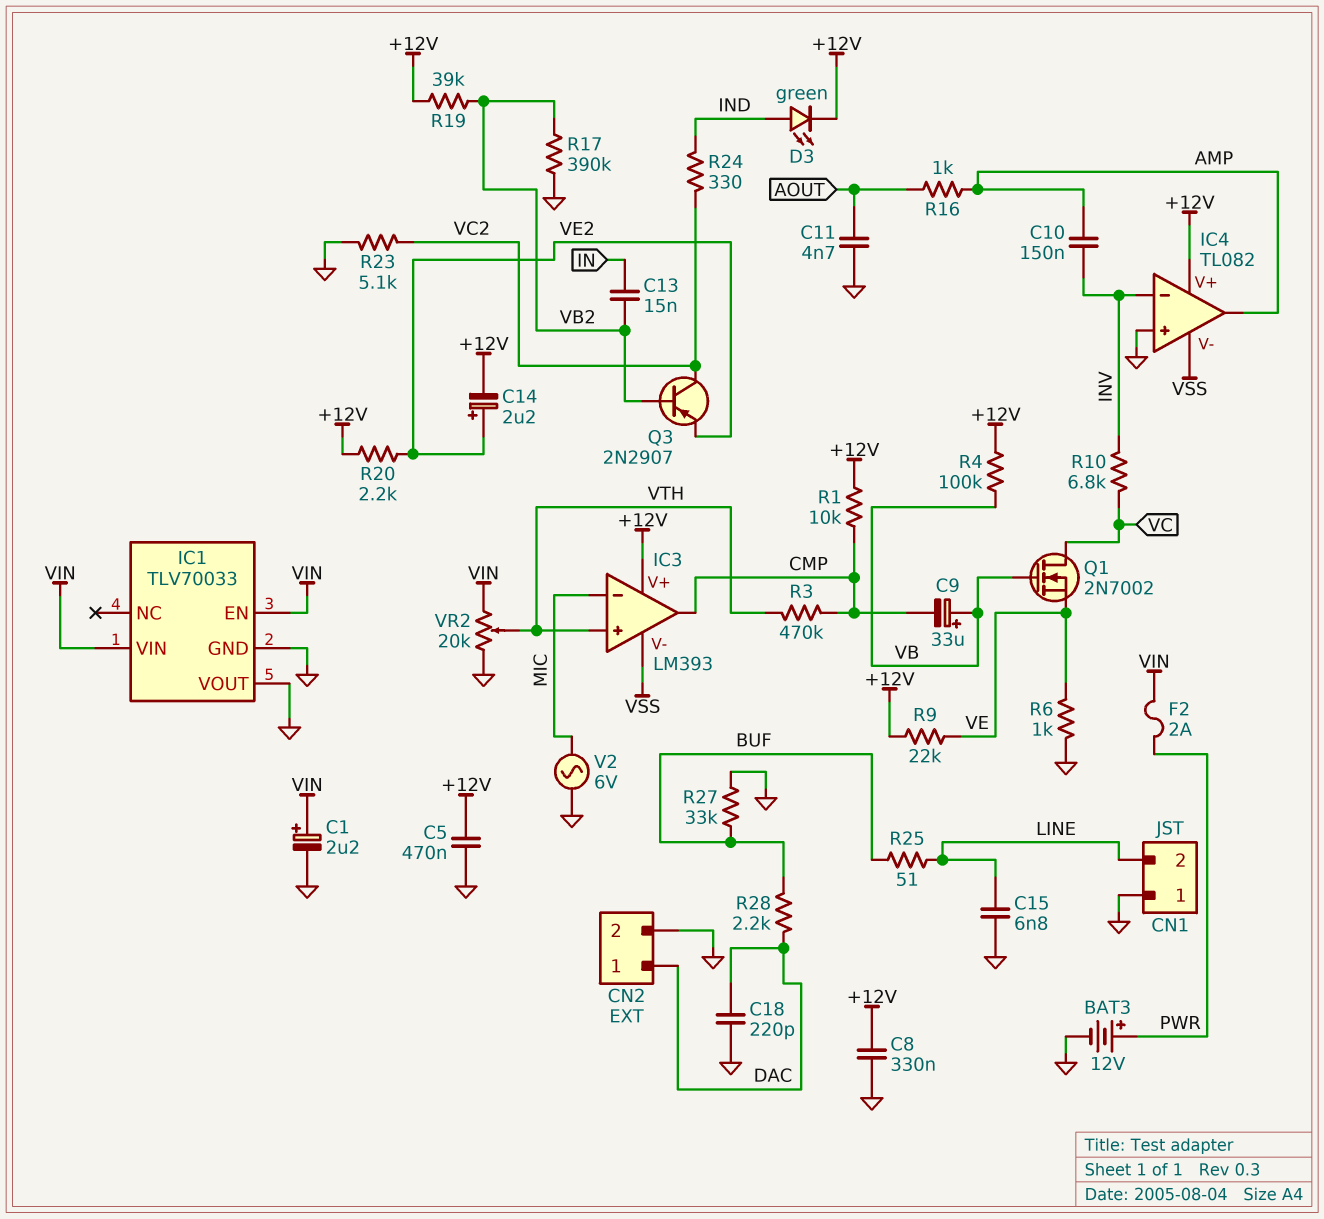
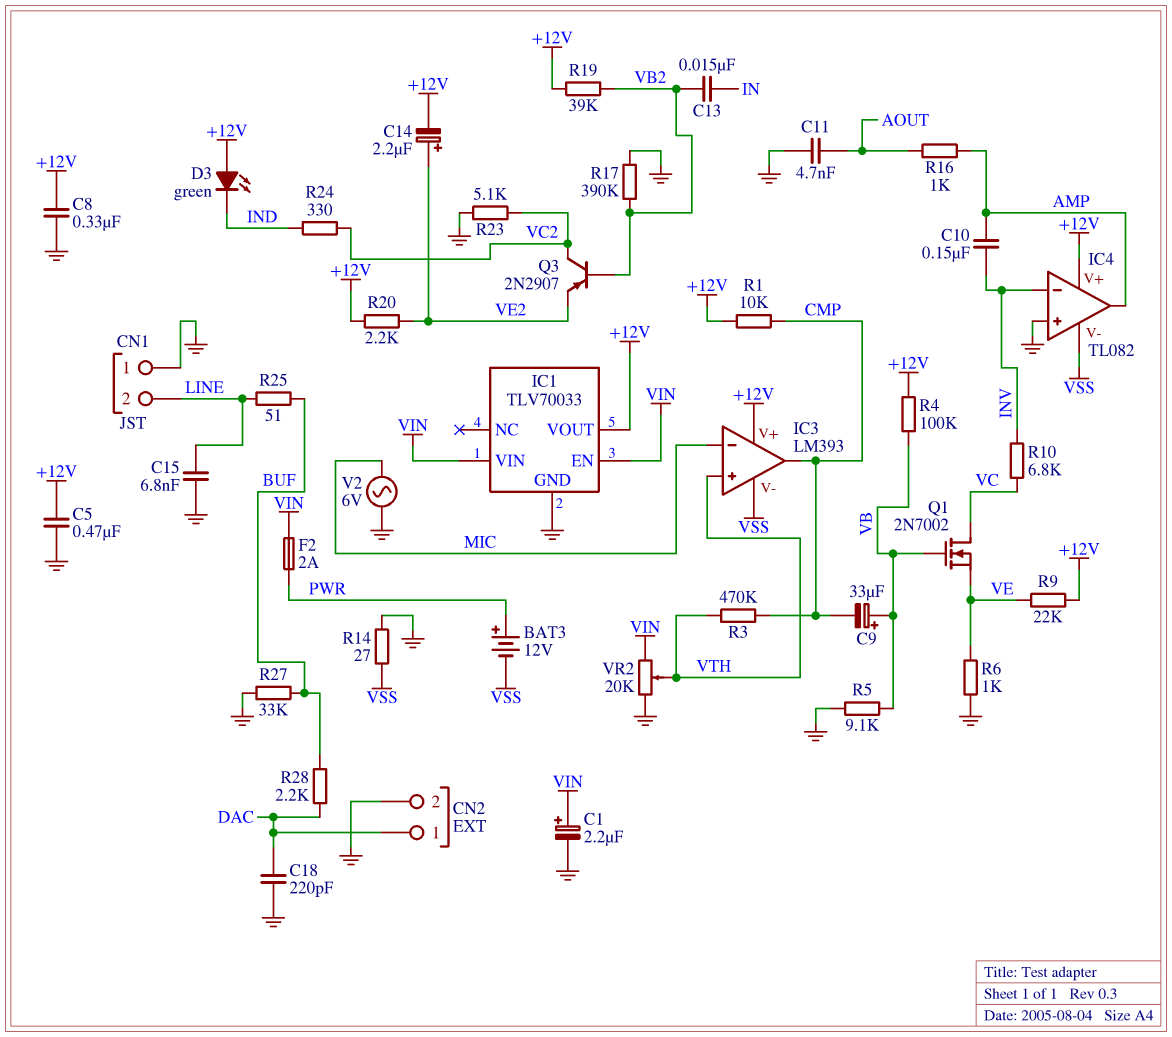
BAT3: 12V (plus PWR, minus GND) -> 12V (plus PWR, minus VSS)
D3: LED green (A IND, K +12V) -> LED green (A +12V, K IND)
IC1 pin VOUT: GND -> +12V
R5: none -> 9.1k (GND, VB)
R14: none -> 27 (GND, VSS)

